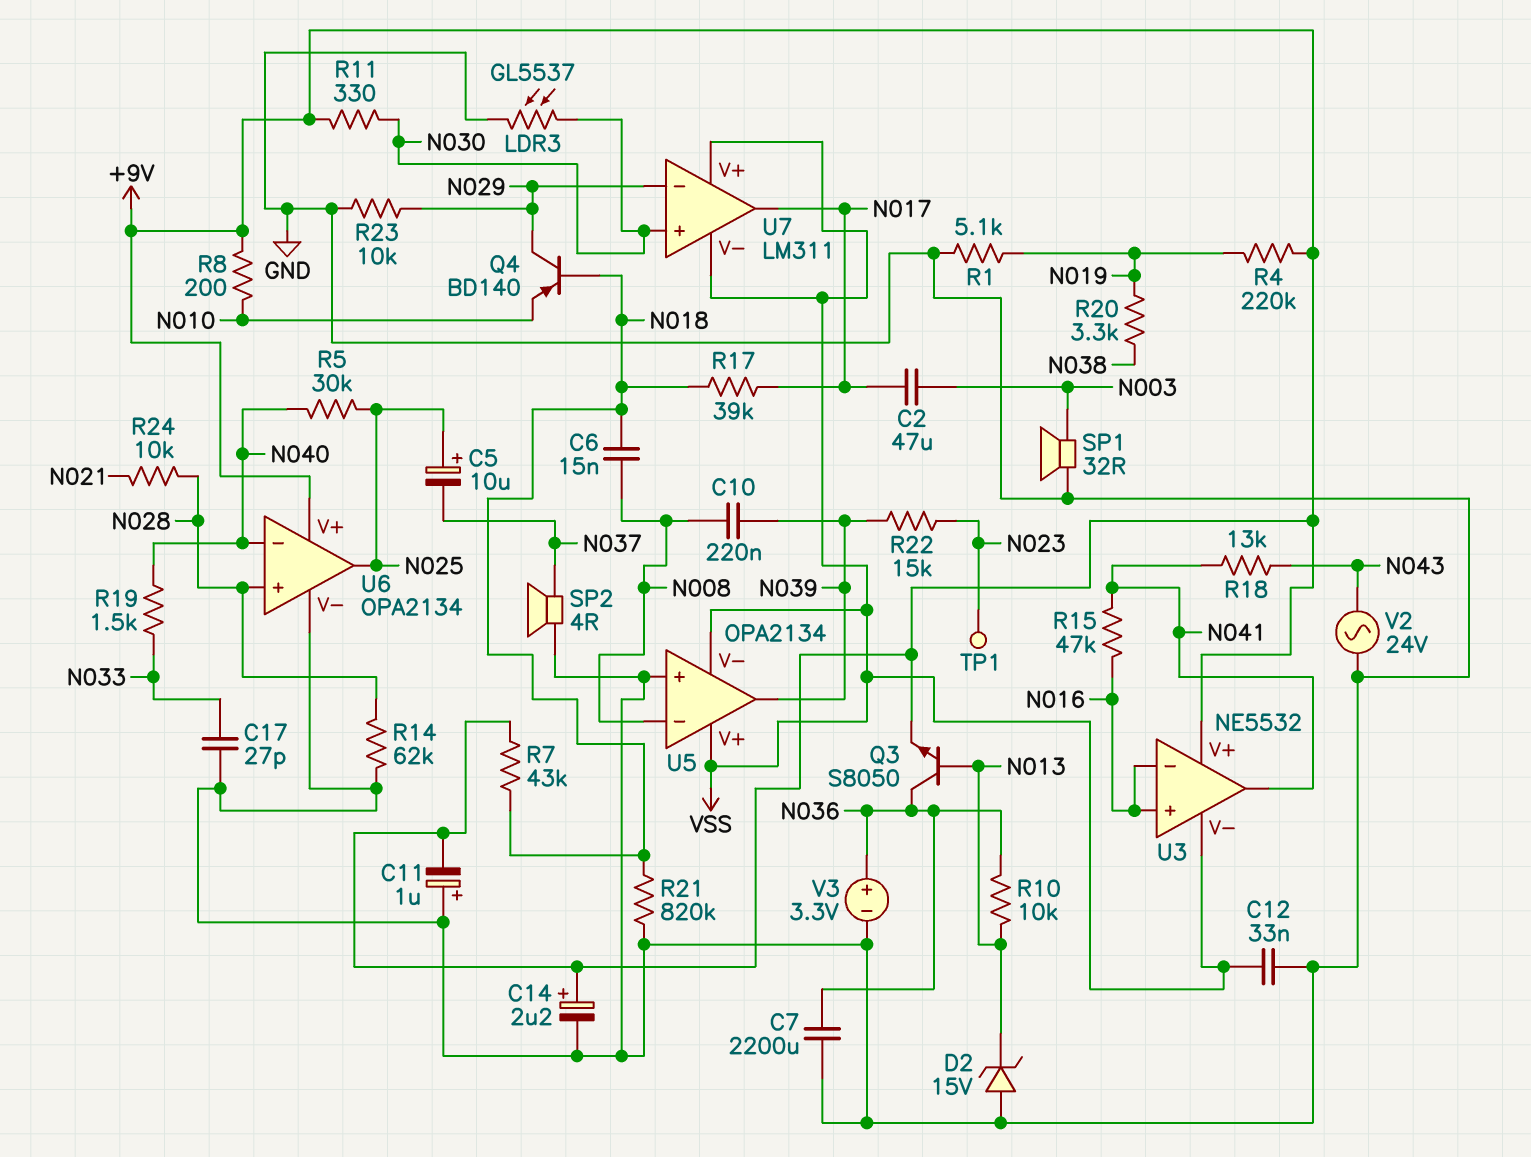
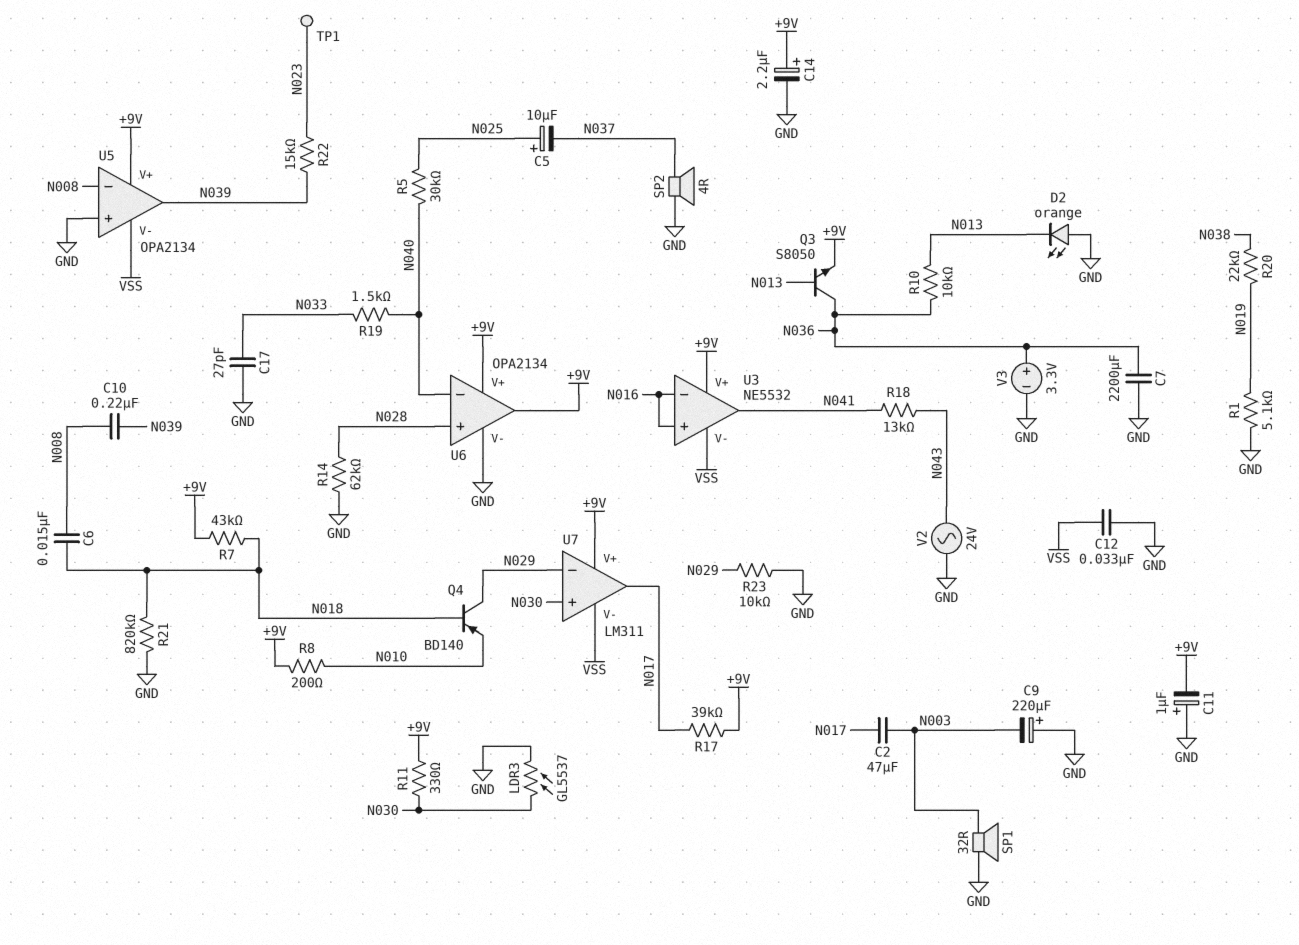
C9: none -> 220uF (plus GND, minus N003)
D2: zener 15V (A GND, K N013) -> LED orange (A GND, K N013)
R4: 220k (+9V, N019) -> none
R15: 47k (N016, N041) -> none
R17: 39k (N017, N018) -> 39k (+9V, N017)
R20: 3.3k (N019, N038) -> 22k (N019, N038)
R24: 10k (N021, N028) -> none
U5 pin V+: VSS -> +9V
U6 pin out: N025 -> +9V
U7 pin V+: VSS -> +9V

